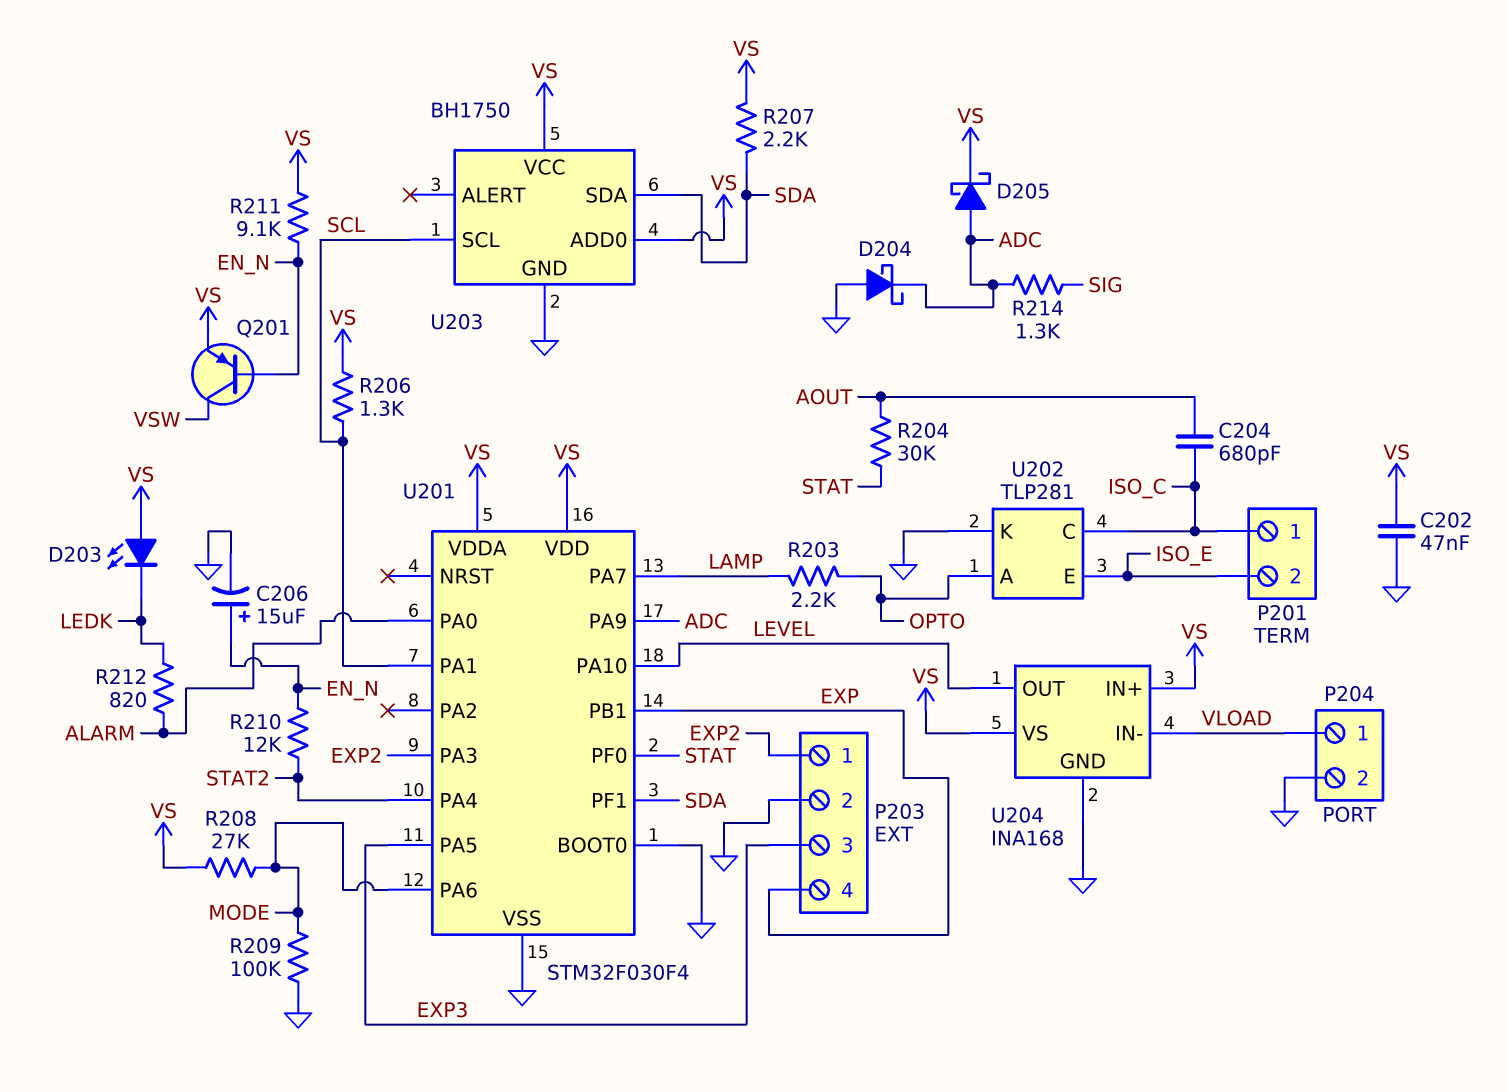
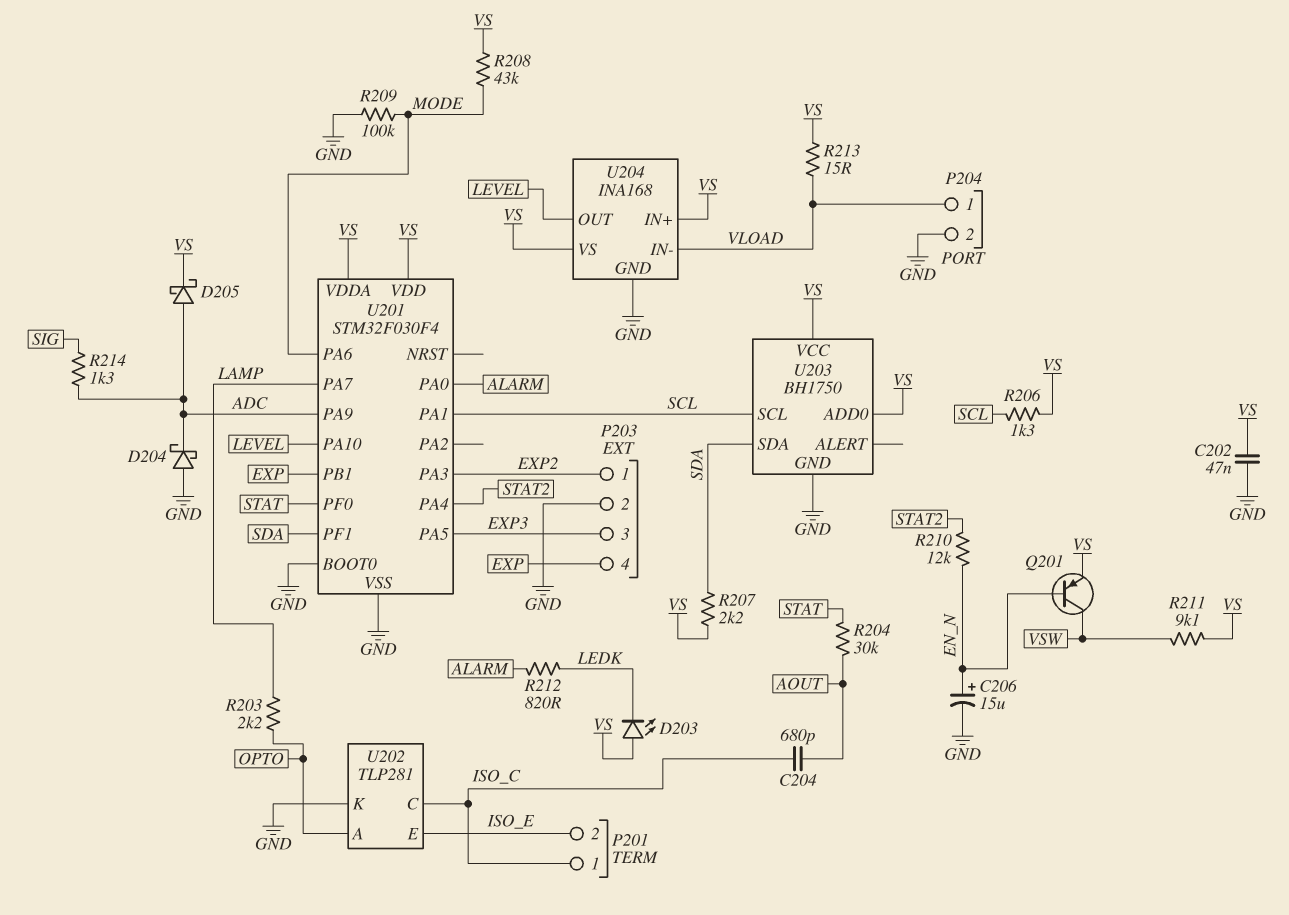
R208: 27k (MODE, VS) -> 43k (MODE, VS)
R211: 9.1k (EN_N, VS) -> 9.1k (VS, VSW)
R213: none -> 15 (VLOAD, VS)

